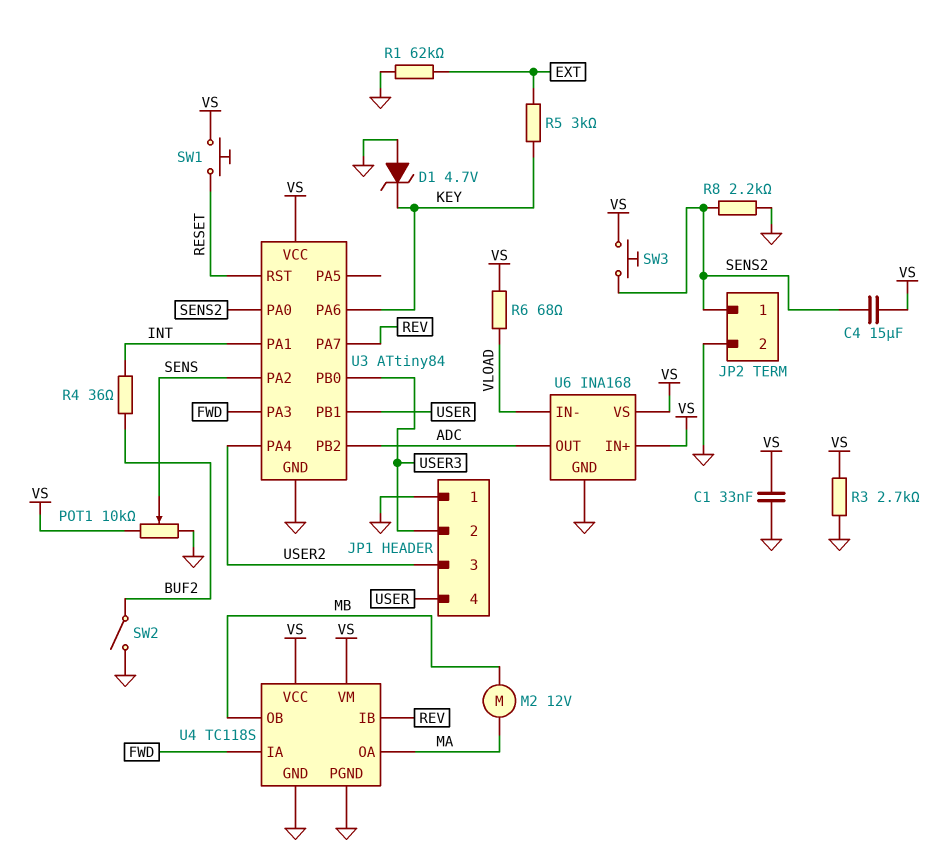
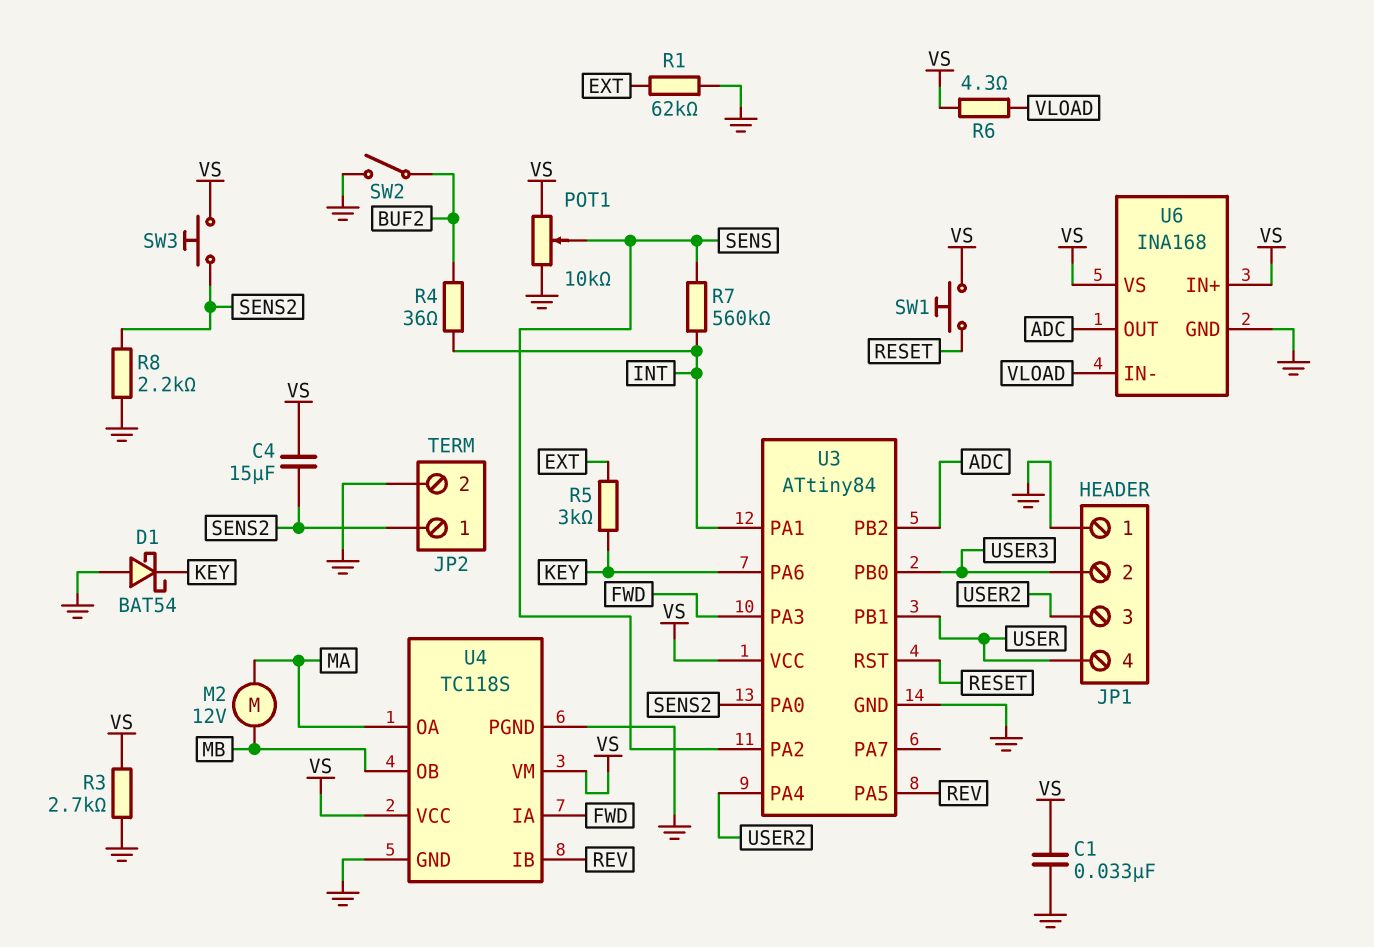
D1: zener 4.7V (A GND, K KEY) -> schottky BAT54 (A GND, K KEY)
R6: 68 (VLOAD, VS) -> 4.3 (VLOAD, VS)
R7: none -> 560k (INT, SENS)
U3 pin PA5: none -> REV
U3 pin PA7: REV -> none

